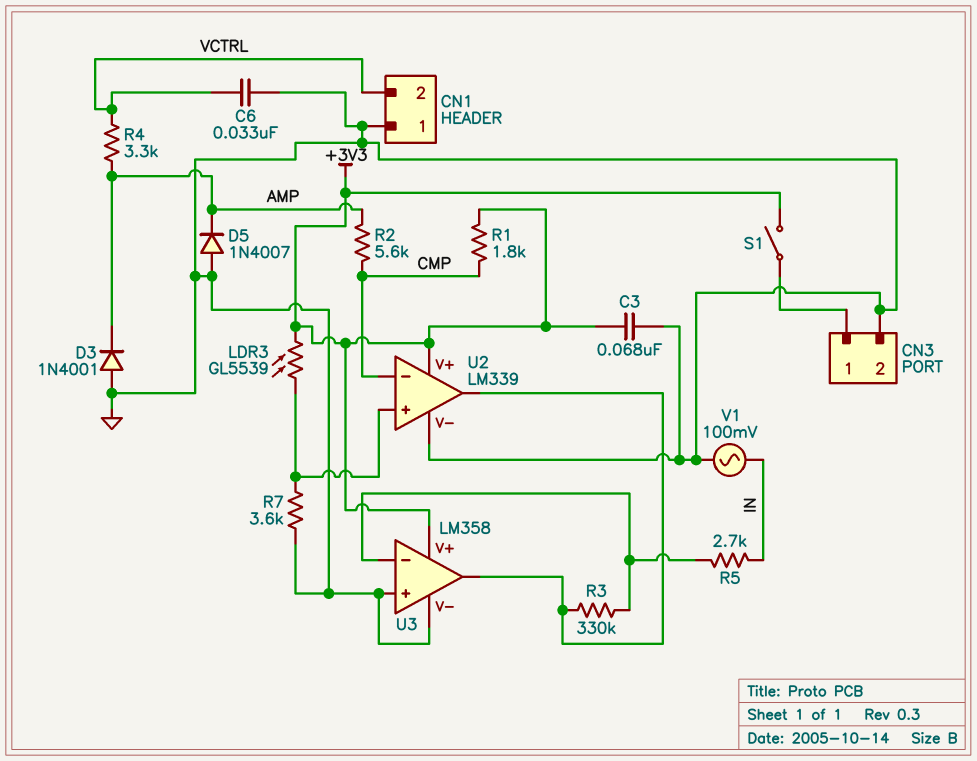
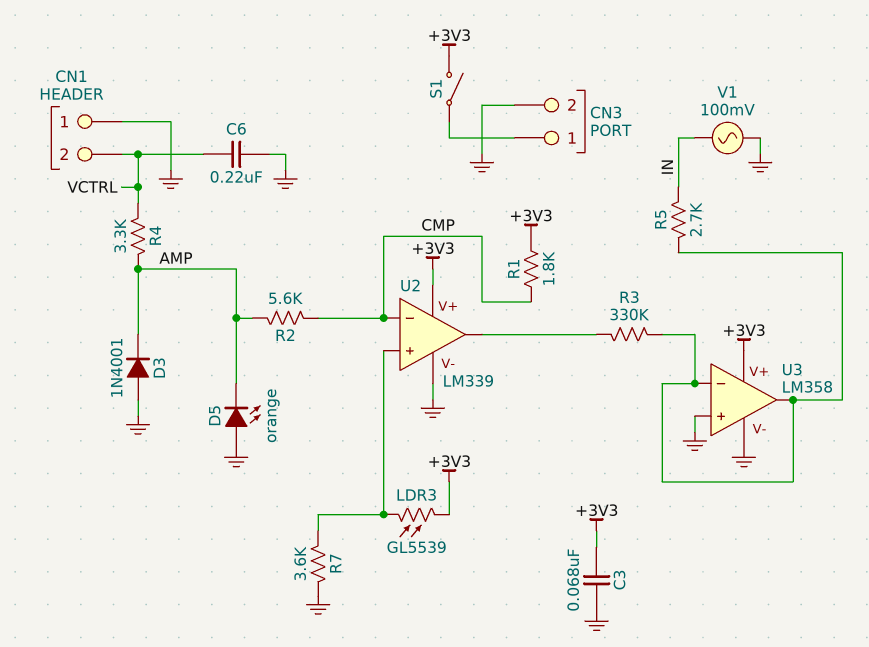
C6: 33nF (GND, VCTRL) -> 220nF (GND, VCTRL)
D5: diode 1N4007 (A GND, K AMP) -> LED orange (A GND, K AMP)
U3 pin out: U2/out -> U3/in-

